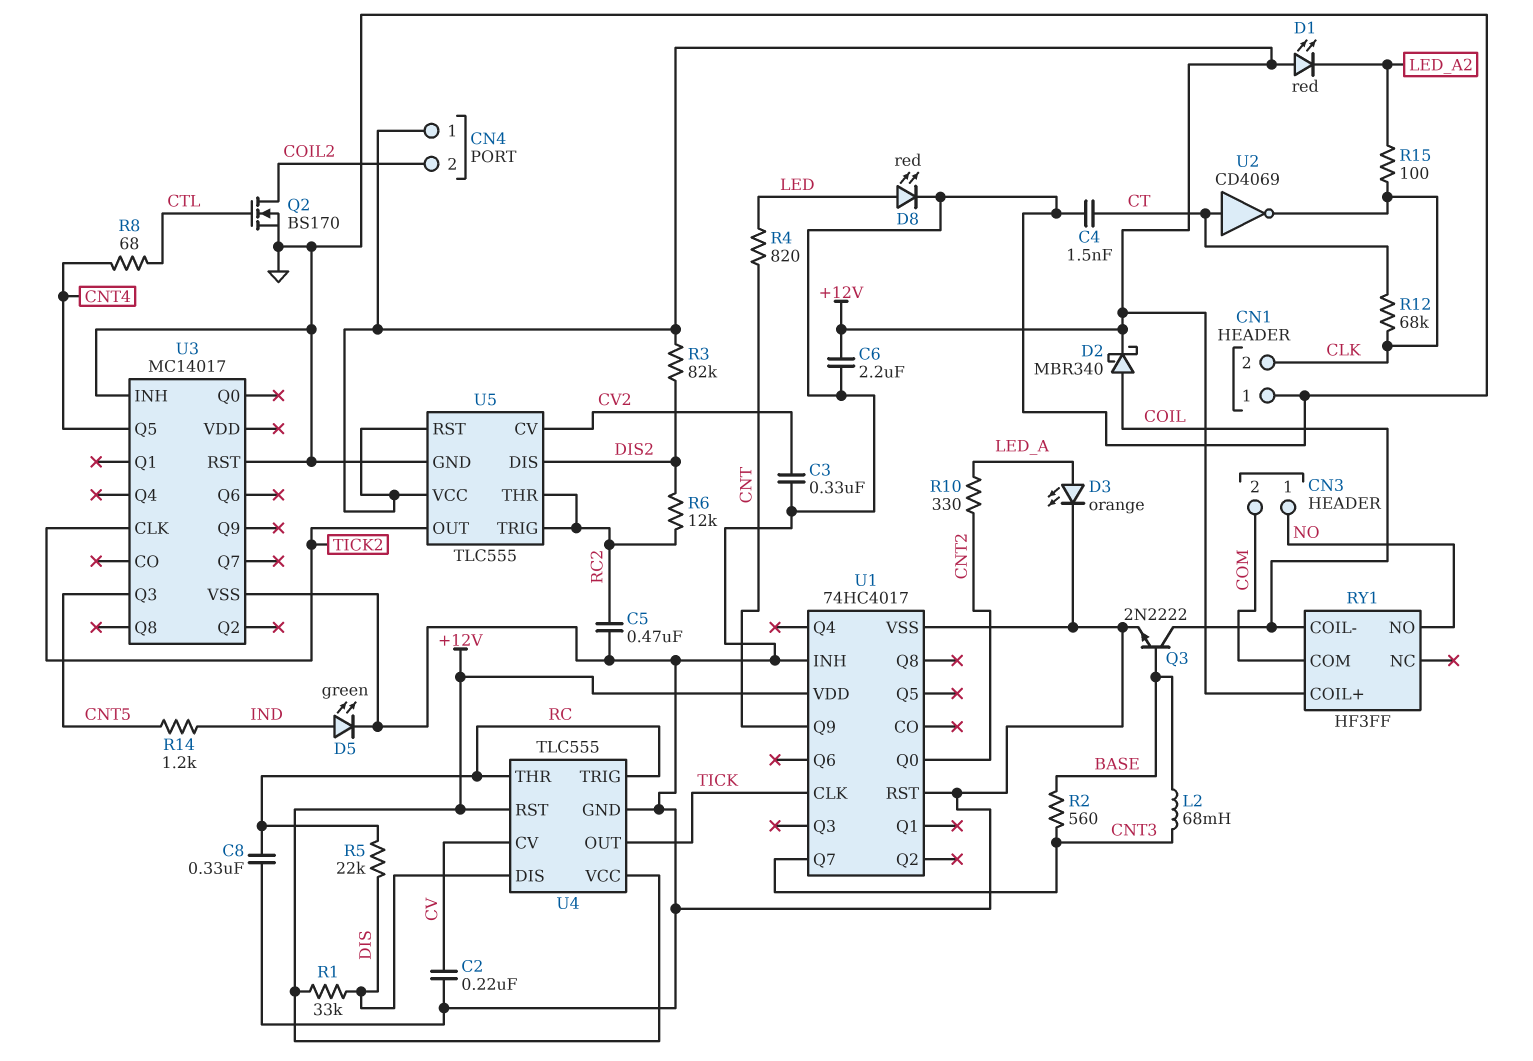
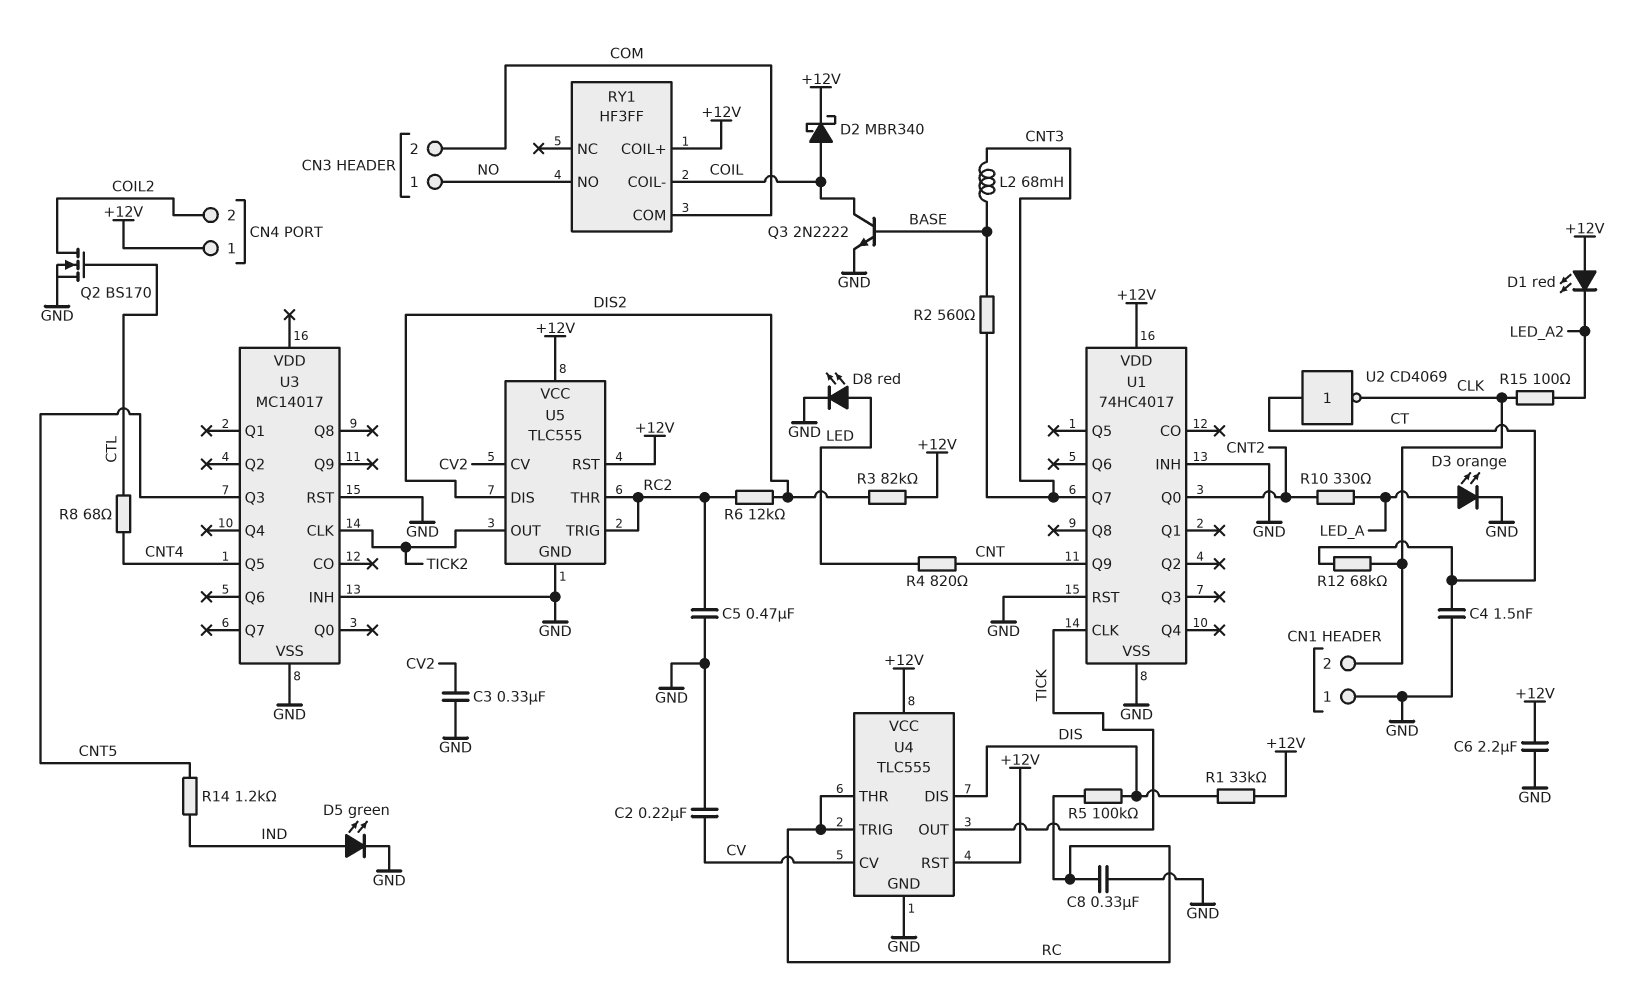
R5: 22k (DIS, RC) -> 100k (DIS, RC)

